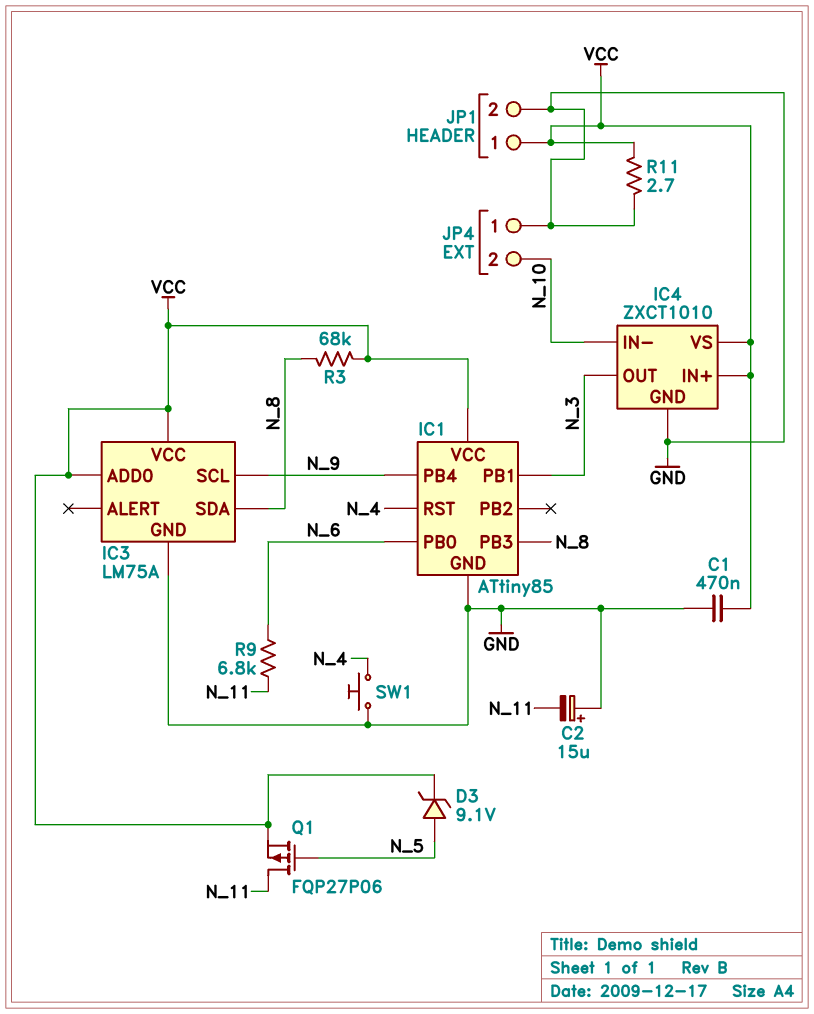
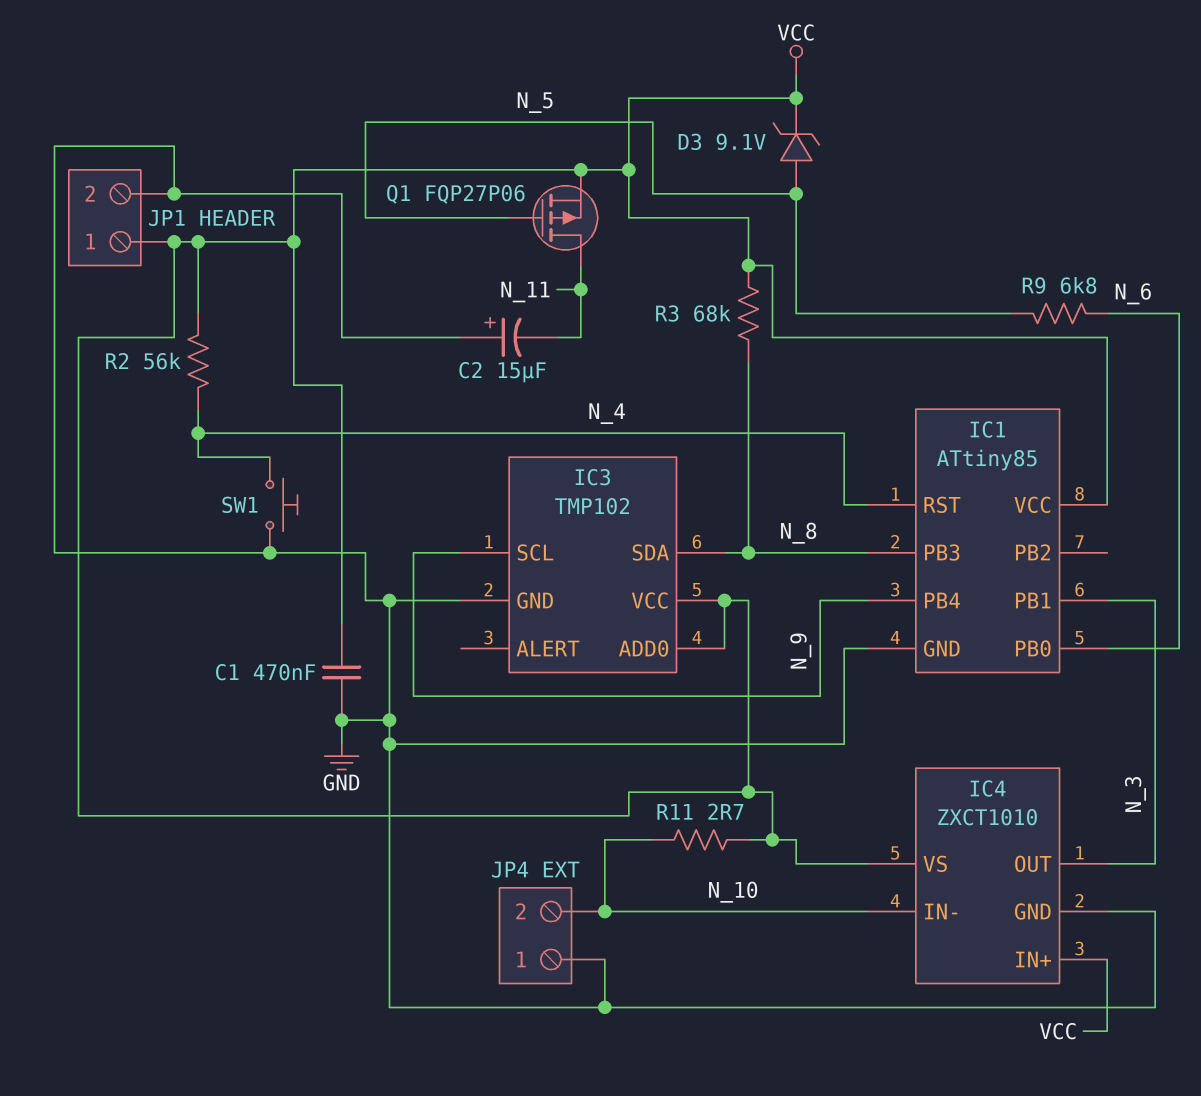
IC3: LM75A -> TMP102
R2: none -> 56k (N_4, VCC)
R9: 6.8k (N_6, N_11) -> 6.8k (N_5, N_6)
R11: 2.7 (GND, VCC) -> 2.7 (N_10, VCC)

